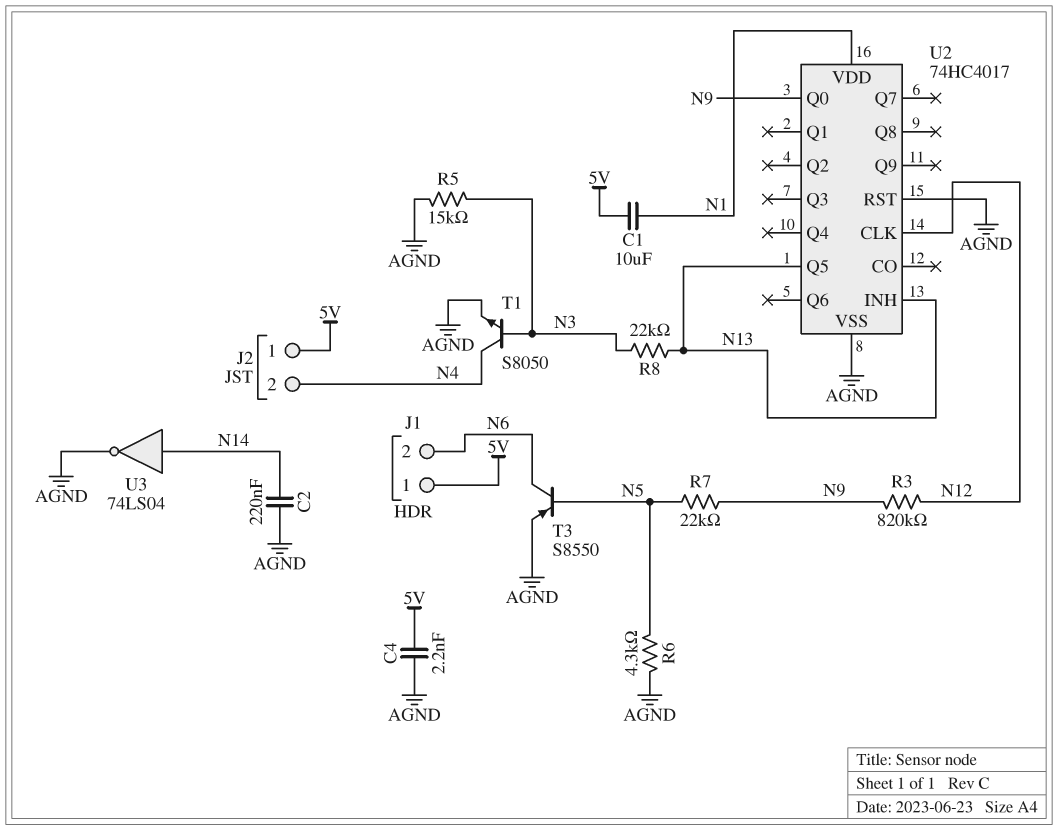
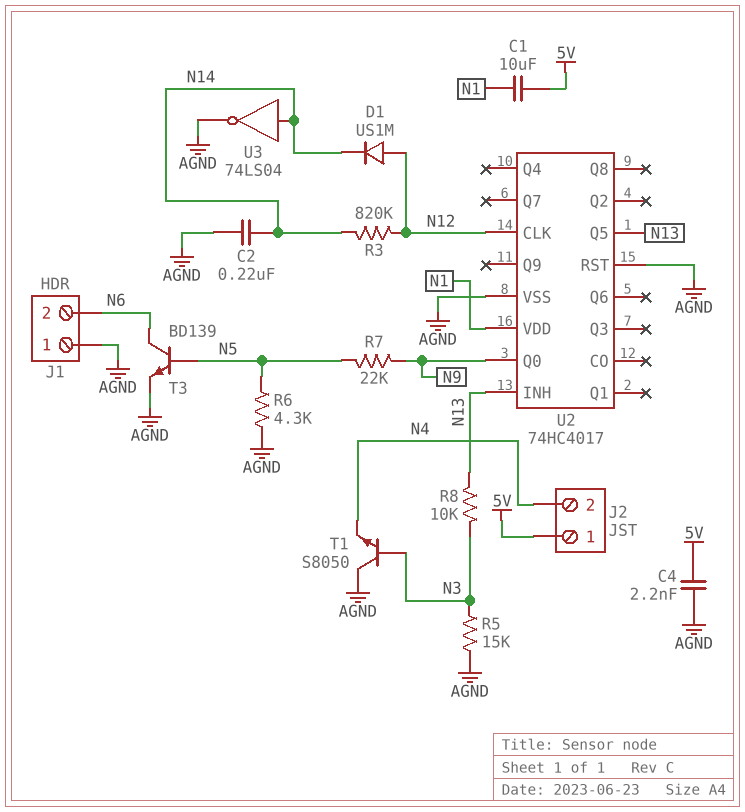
D1: none -> diode US1M (A N12, K N14)
J1 pin 1: 5V -> AGND
R3: 820k (N9, N12) -> 820k (N12, N14)
R8: 22k (N3, N13) -> 10k (N3, N13)
T1: NPN S8050 (B N3, C N4, E AGND) -> NPN S8050 (B N3, C AGND, E N4)
T3: PNP S8550 (B N5, C N6, E AGND) -> NPN BD139 (B N5, C N6, E AGND)

